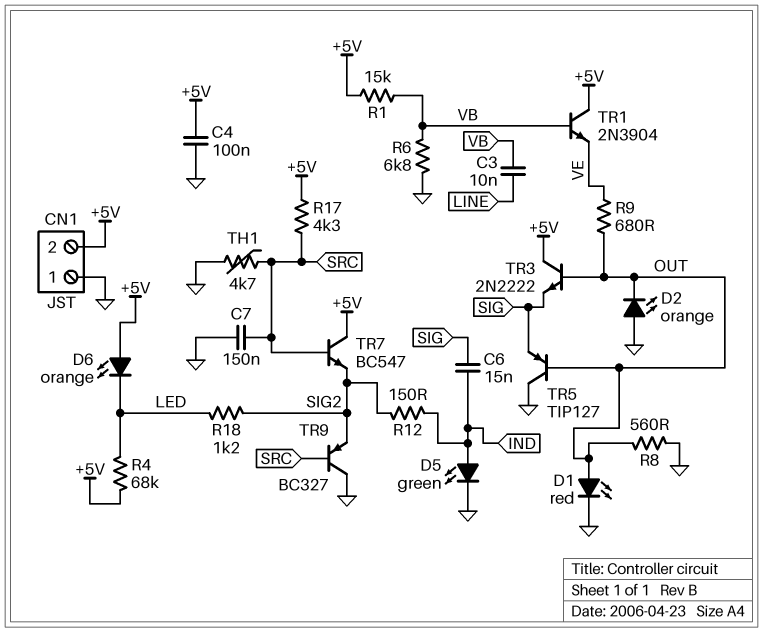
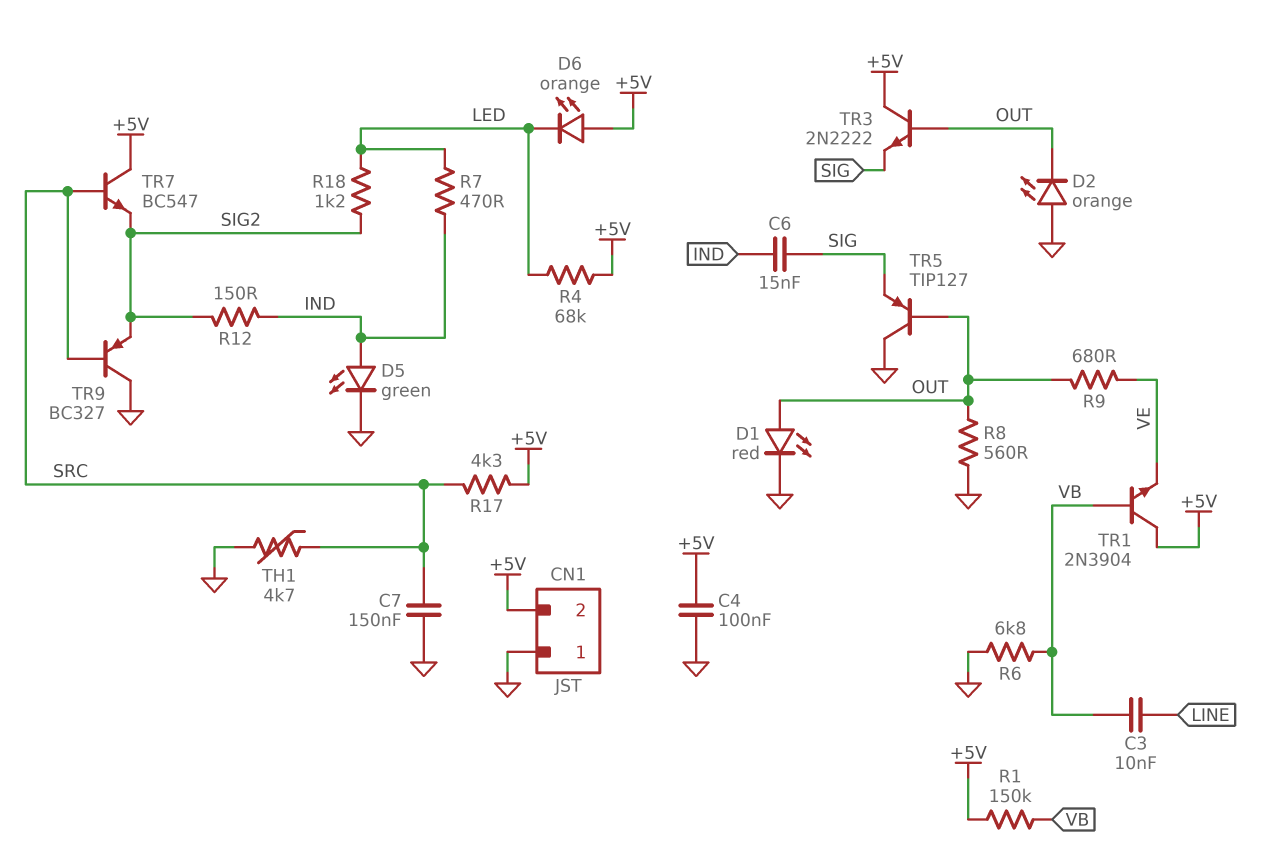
R1: 15k (+5V, VB) -> 150k (+5V, VB)
R7: none -> 470 (IND, LED)

